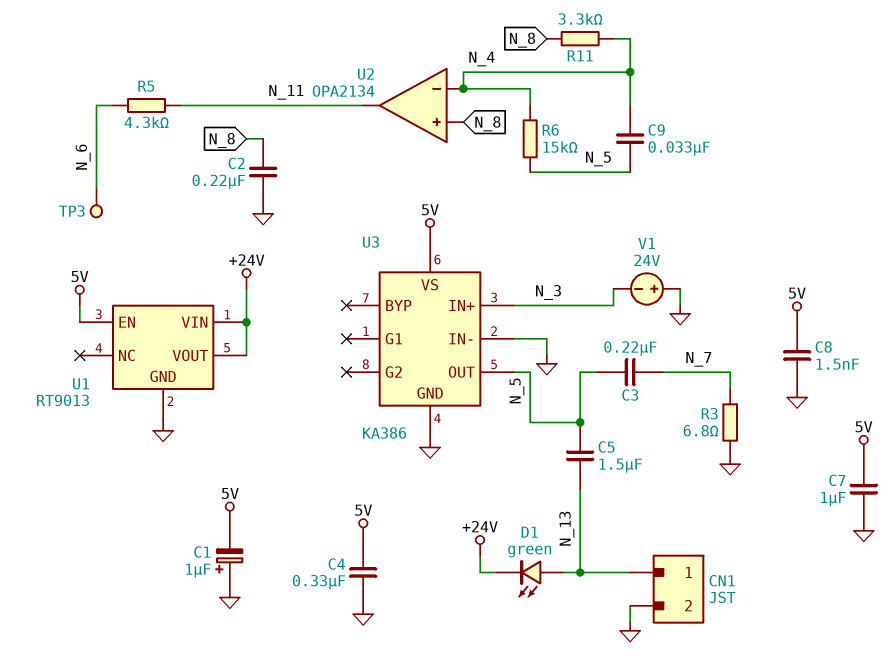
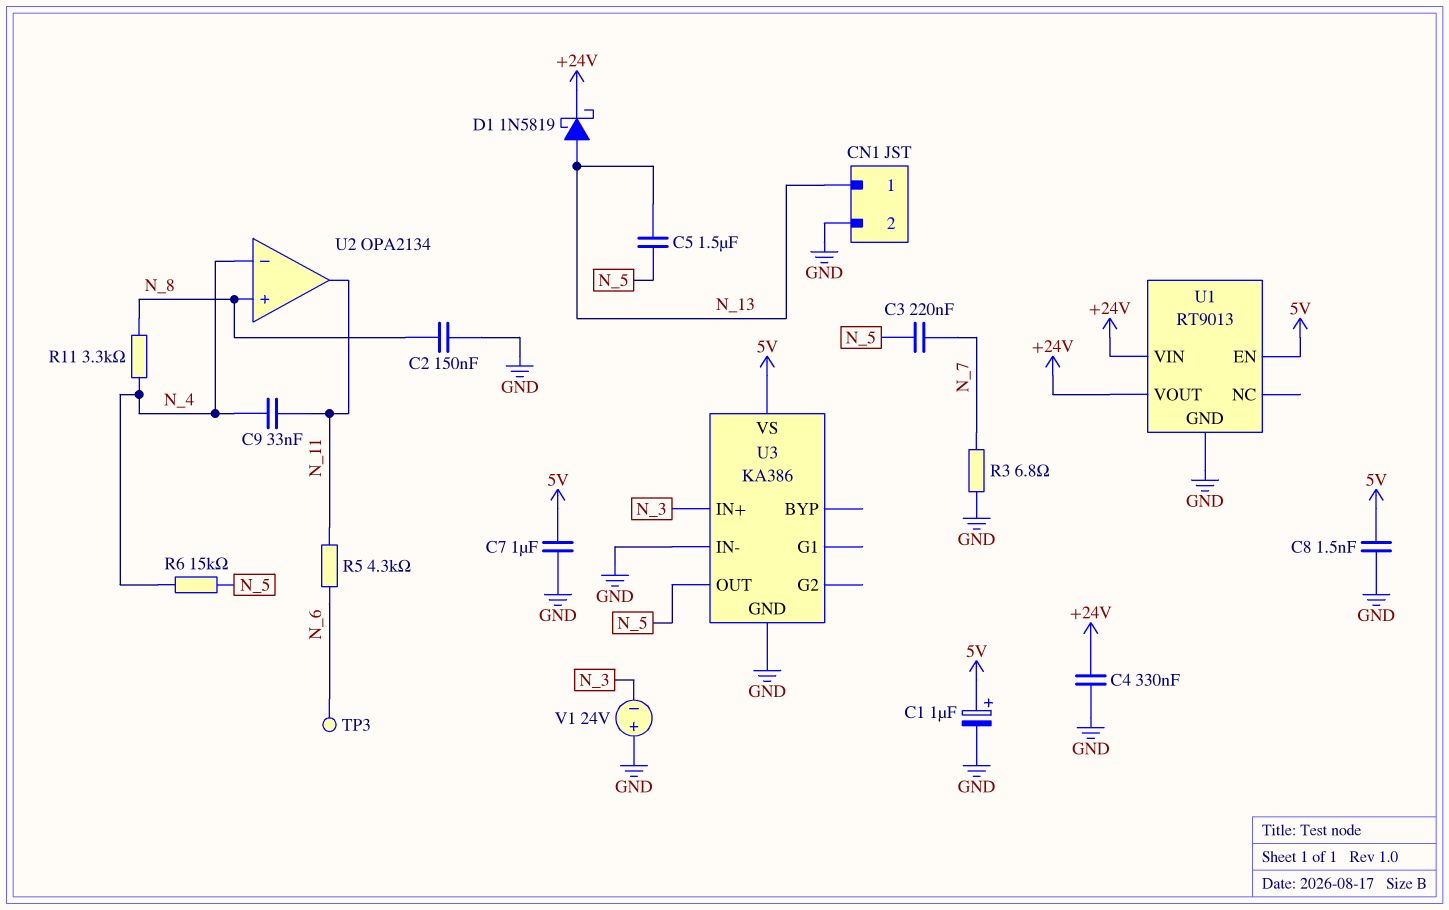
C1: 1uF (plus GND, minus 5V) -> 1uF (plus 5V, minus GND)
C2: 220nF (GND, N_8) -> 150nF (GND, N_8)
C4: 330nF (5V, GND) -> 330nF (+24V, GND)
C9: 33nF (N_4, N_5) -> 33nF (N_4, N_11)
D1: LED green (A N_13, K +24V) -> schottky 1N5819 (A N_13, K +24V)

